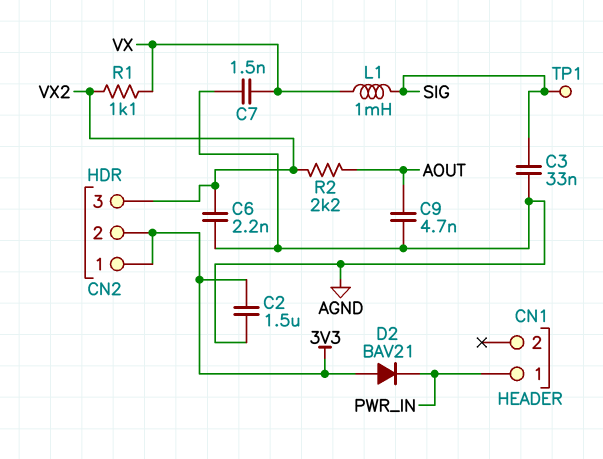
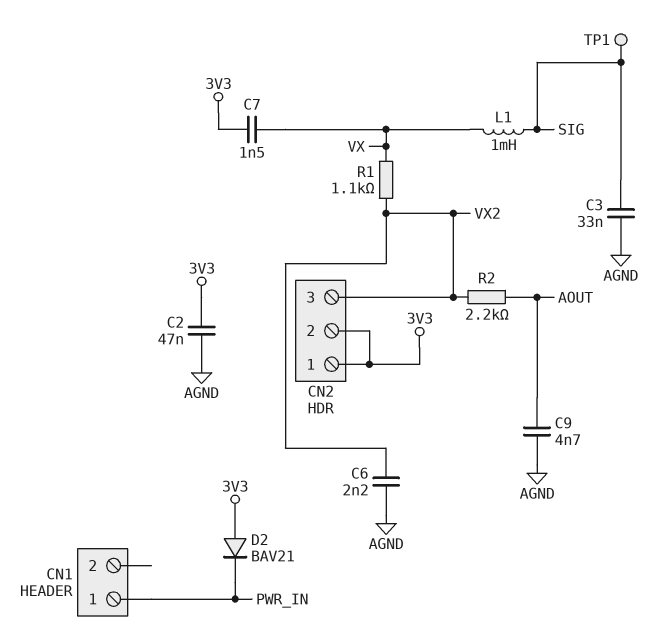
C2: 1.5uF (3V3, AGND) -> 47nF (3V3, AGND)
C7: 1.5nF (AGND, VX) -> 1.5nF (3V3, VX)

